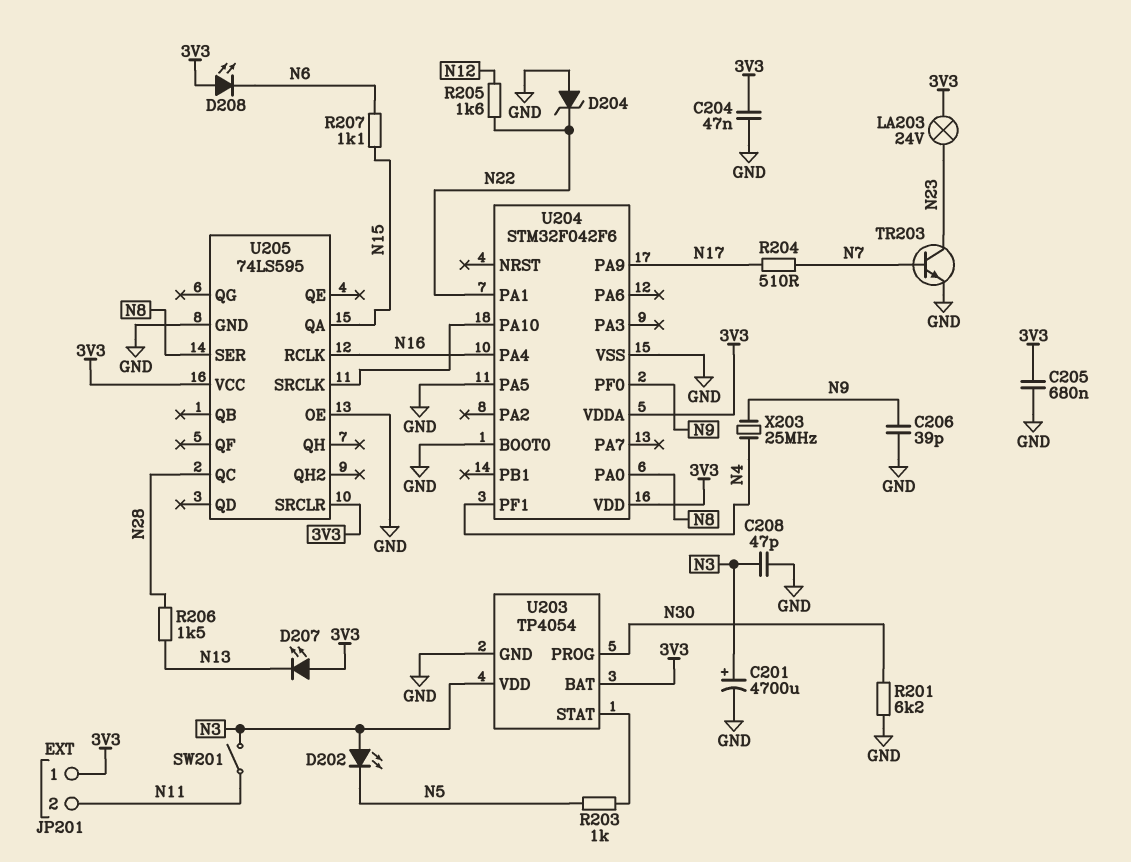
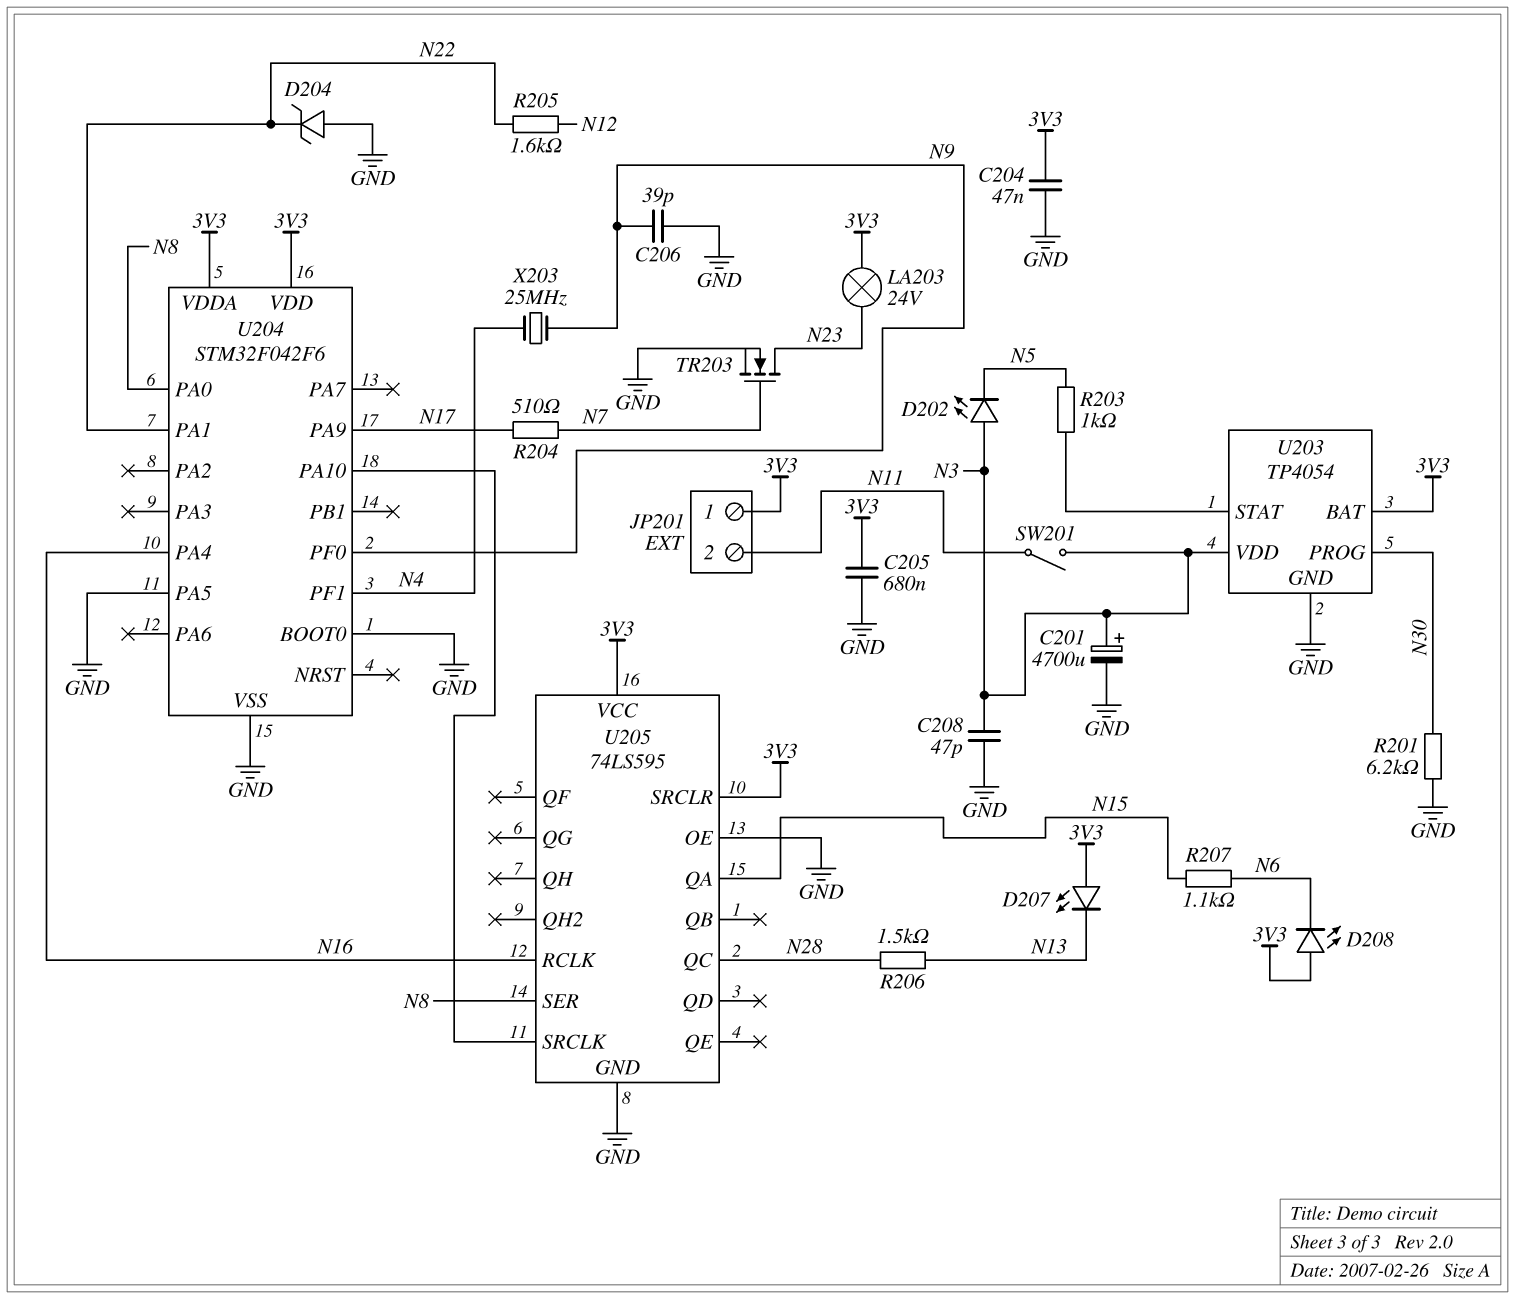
TR203: NPN (B N7, C N23, E GND) -> NMOS (G N7, D N23, S GND)

